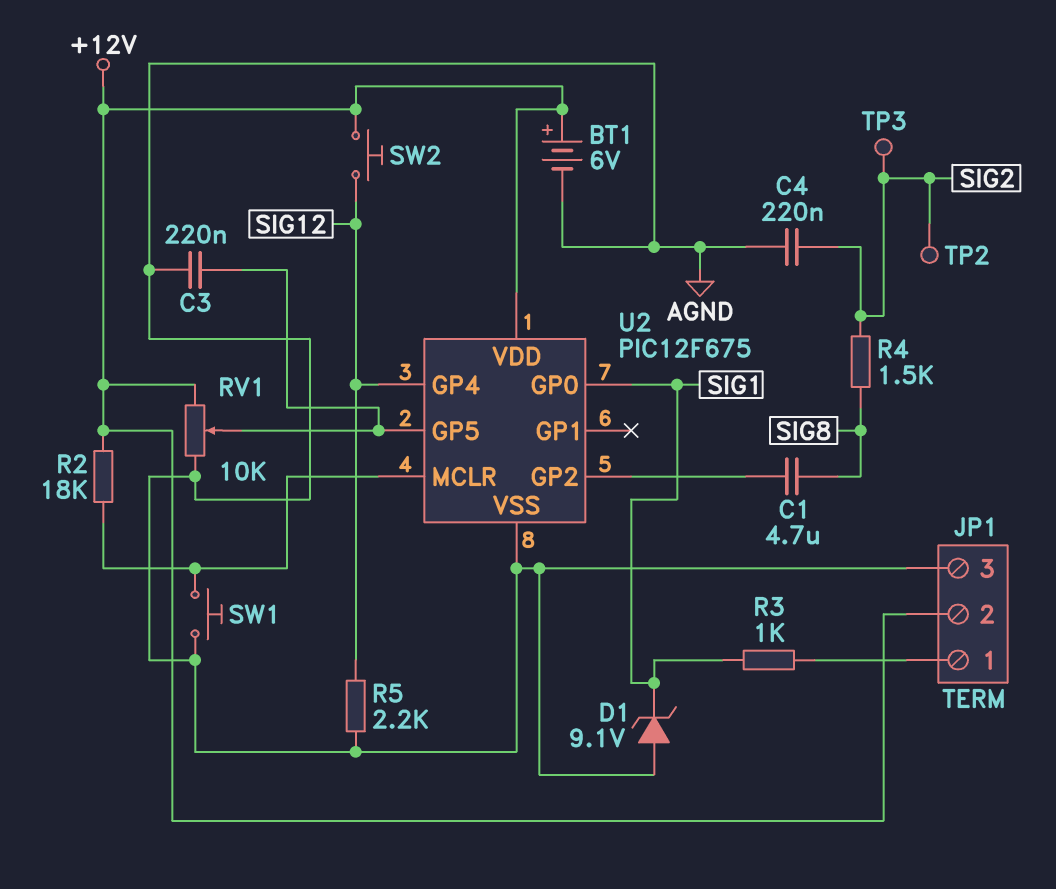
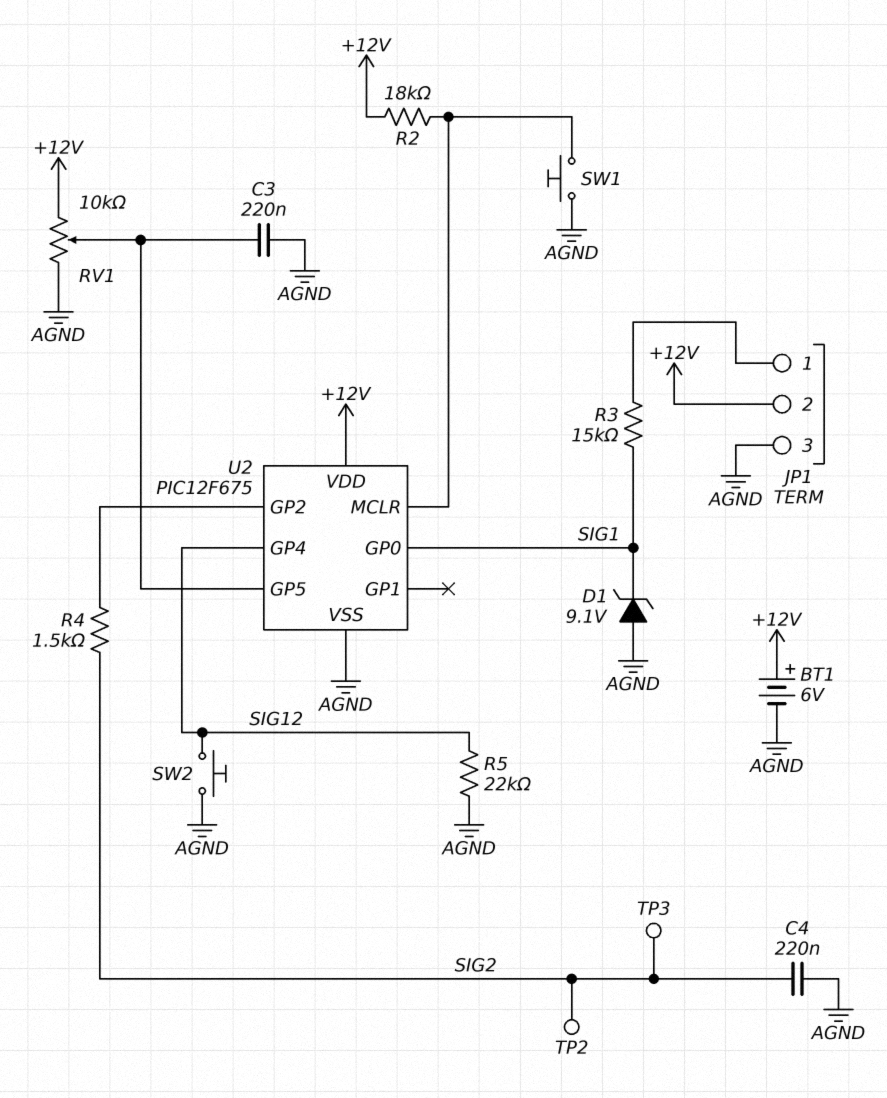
C1: 4.7uF (SIG8, U2/GP2) -> none
R3: 1k (JP1/1, SIG1) -> 15k (JP1/1, SIG1)
R4: 1.5k (SIG2, SIG8) -> 1.5k (SIG2, U2/GP2)
R5: 2.2k (AGND, SIG12) -> 22k (AGND, SIG12)
SW2: button (+12V, SIG12) -> button (AGND, SIG12)

